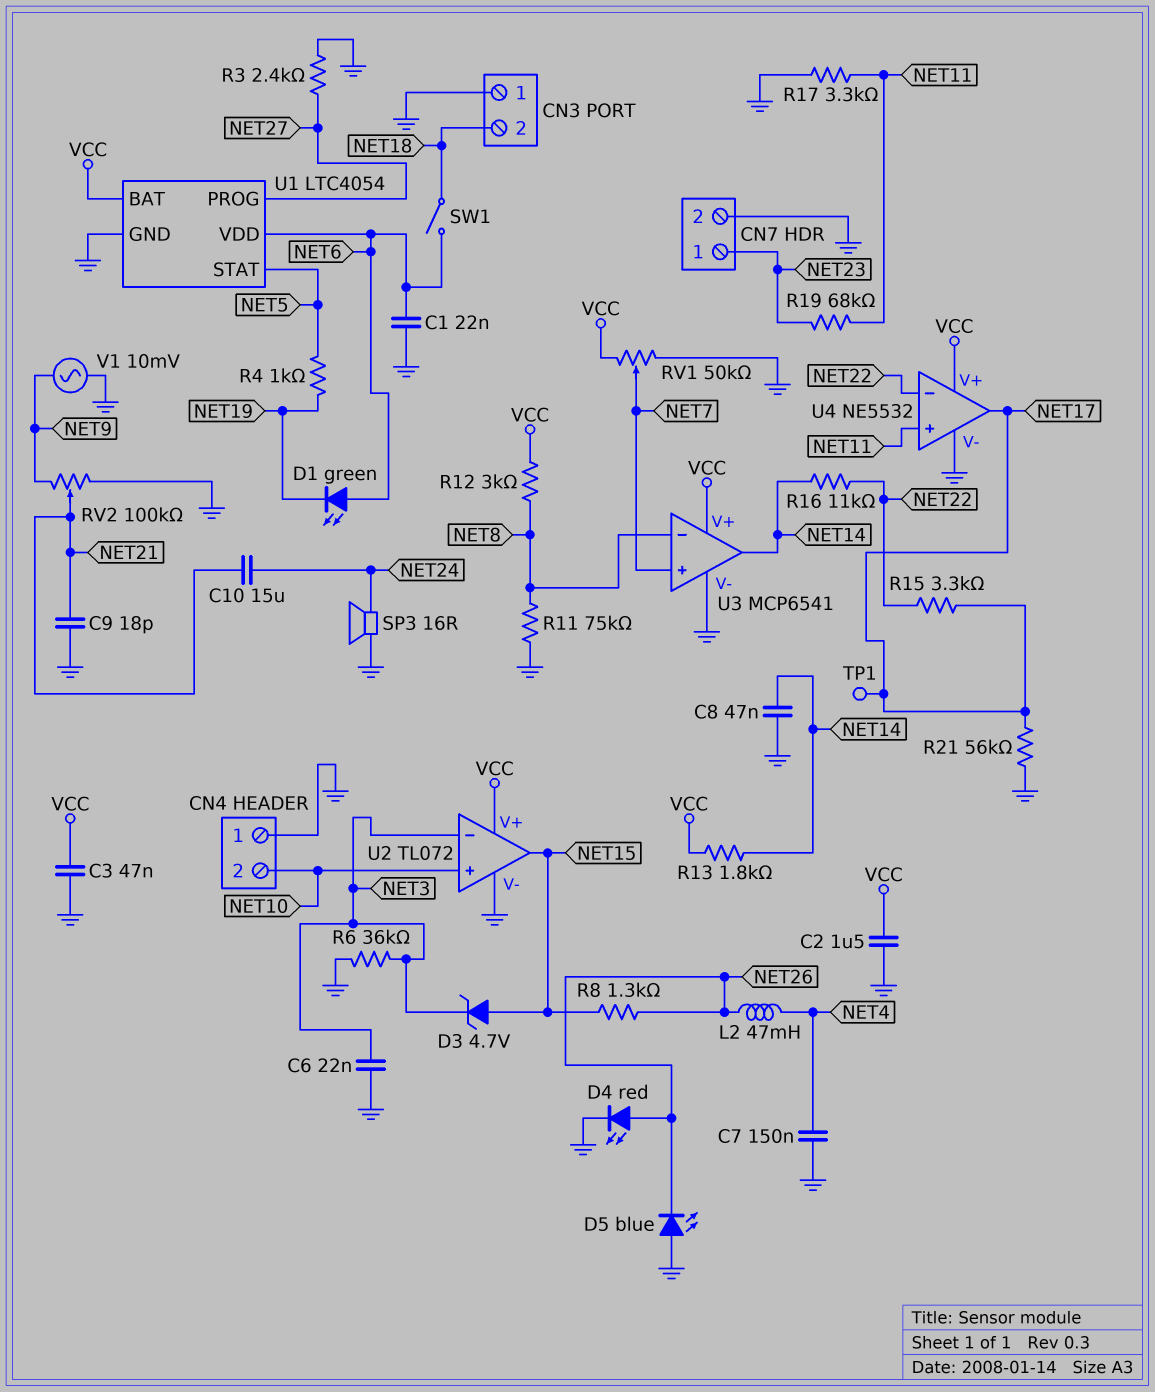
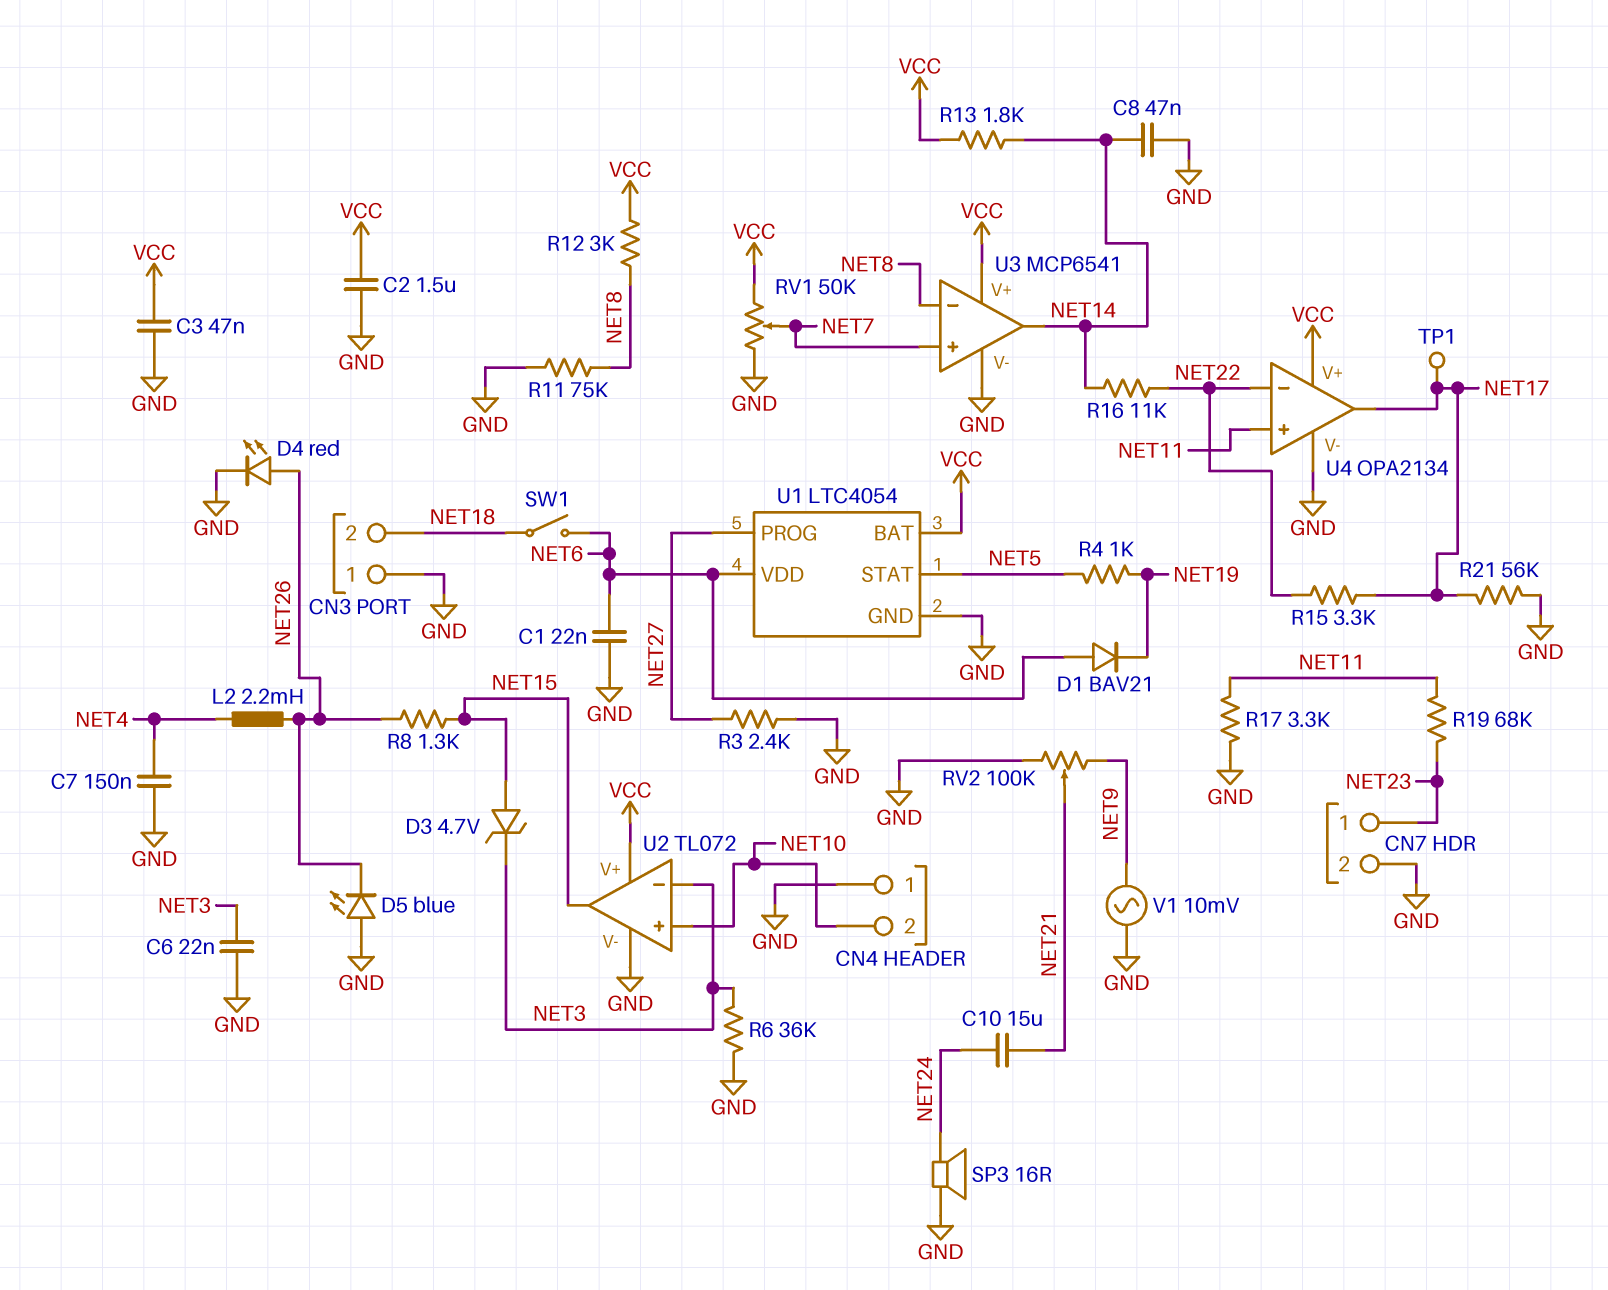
C9: 18pF (GND, NET21) -> none
D1: LED green (A NET6, K NET19) -> diode BAV21 (A NET6, K NET19)
L2: 47mH (NET4, NET26) -> 2.2mH (NET4, NET26)
U4: NE5532 -> OPA2134

